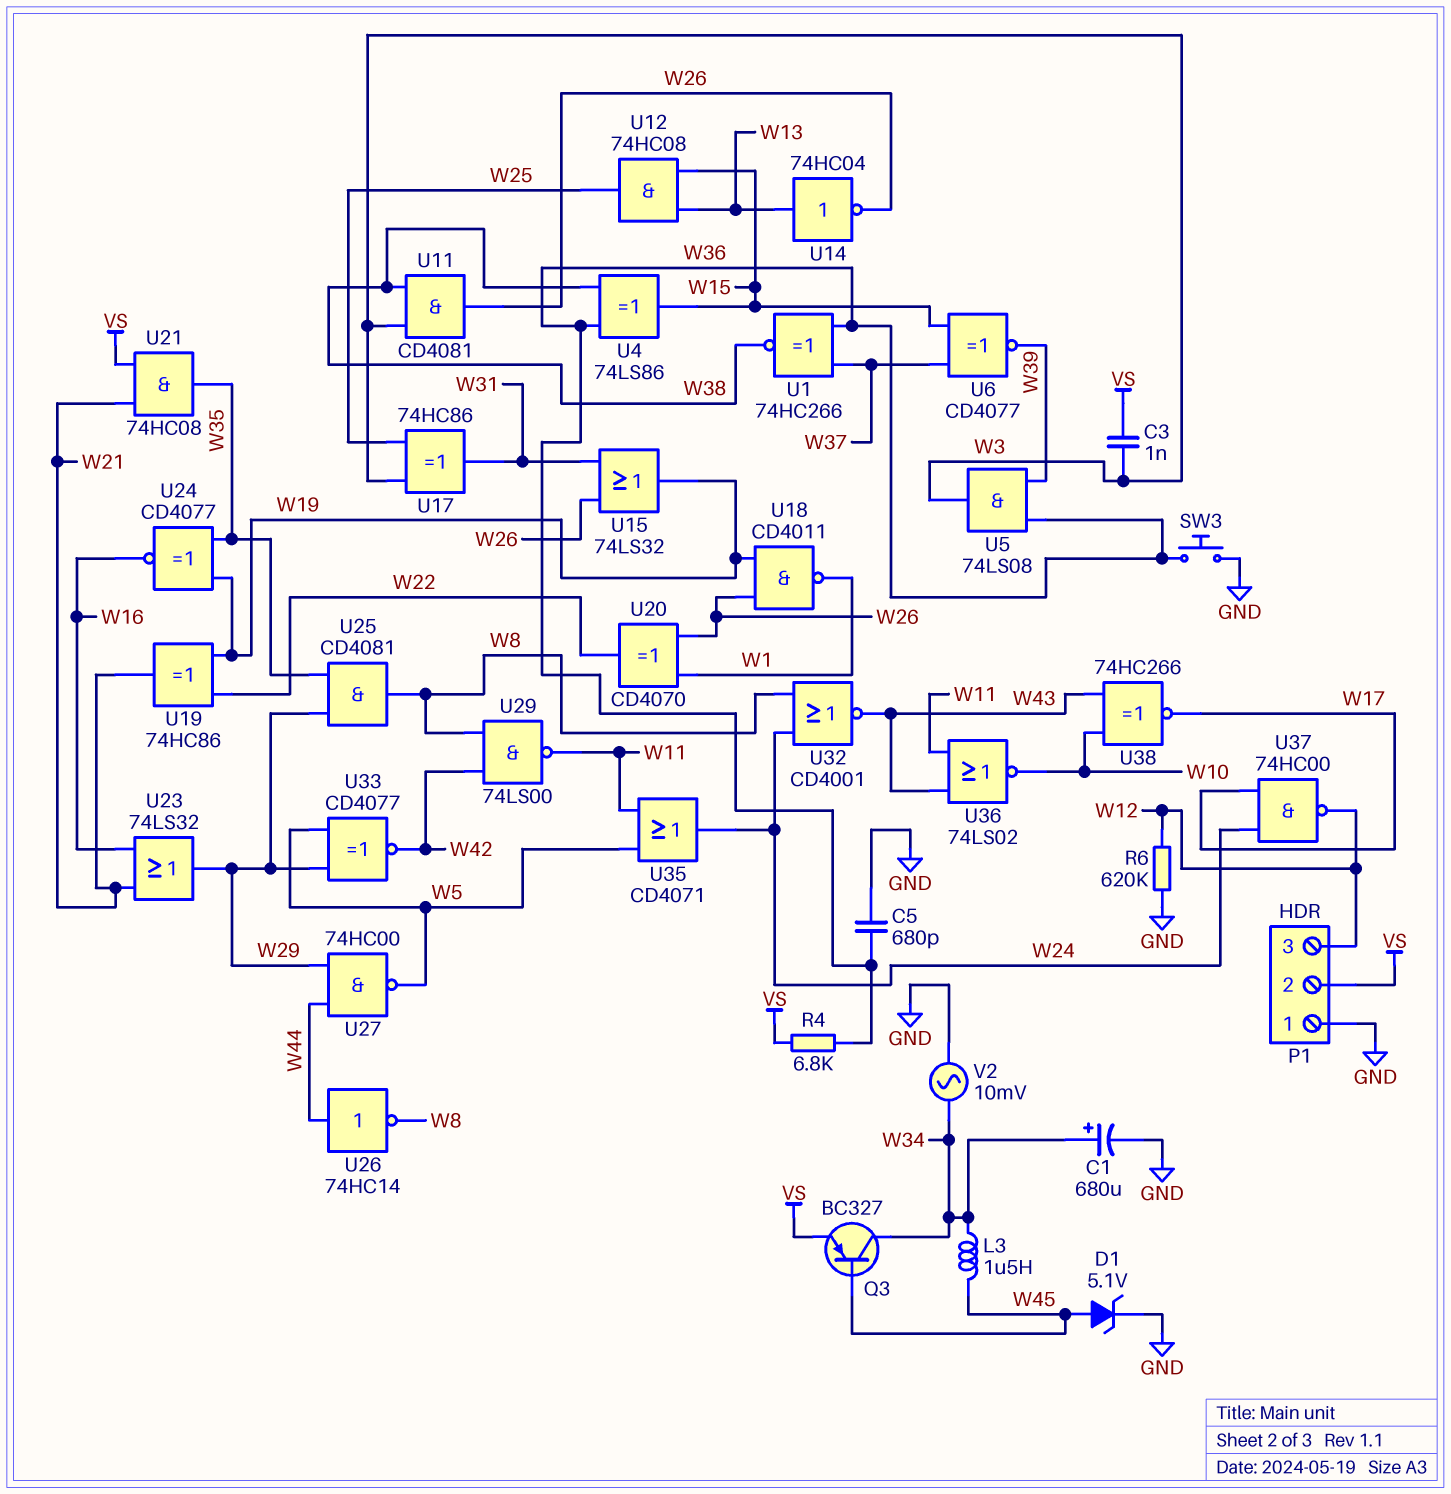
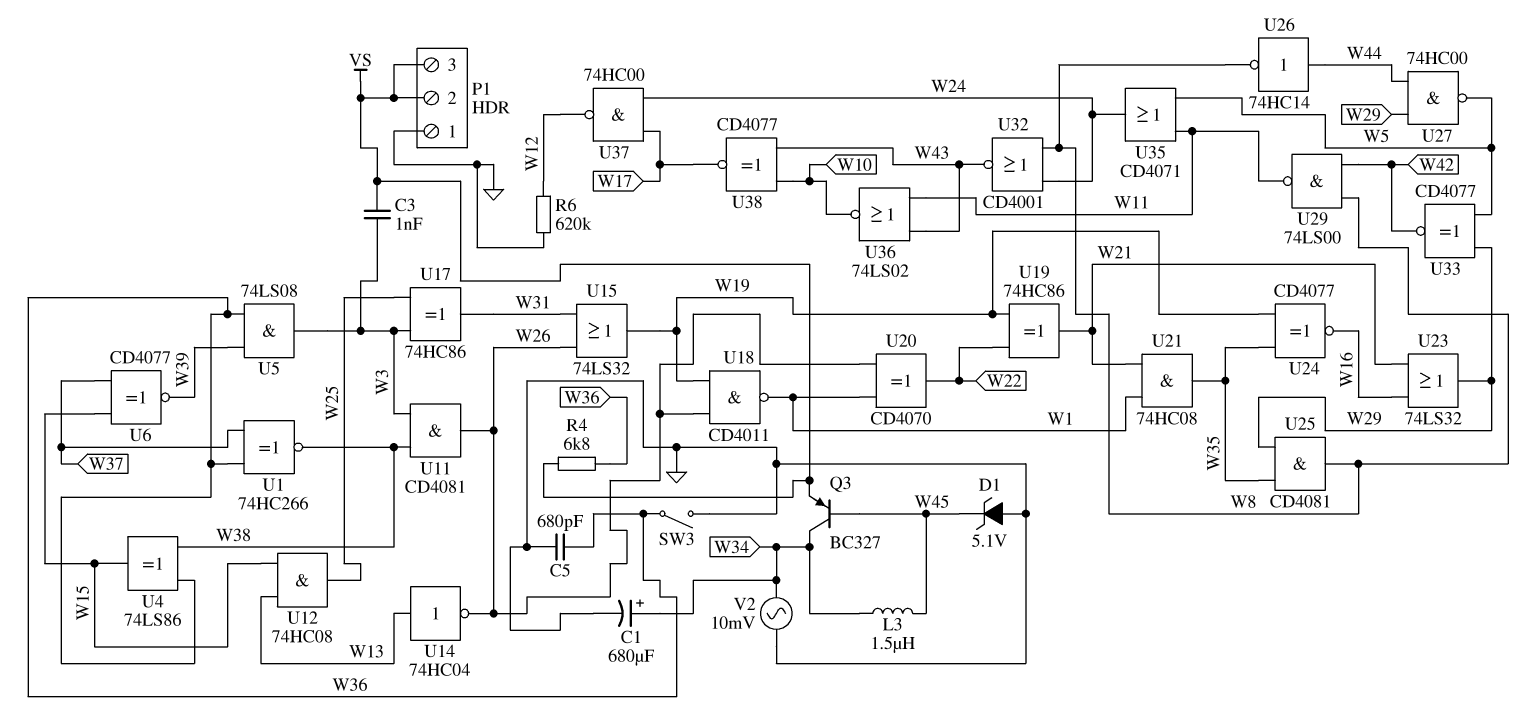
D1: zener 5.1V (A W45, K GND) -> zener 5.1V (A GND, K W45)
P1 pin 3: W12 -> VS
SW3: button (GND, W36) -> switch (GND, W36)
U21: AND 74HC08 (in VS, in W21, out W35) -> AND 74HC08 (in W1, in W21, out W35)
U38: XNOR 74HC266 (in W10, in W43, out W17) -> XNOR CD4077 (in W10, in W43, out W17)

